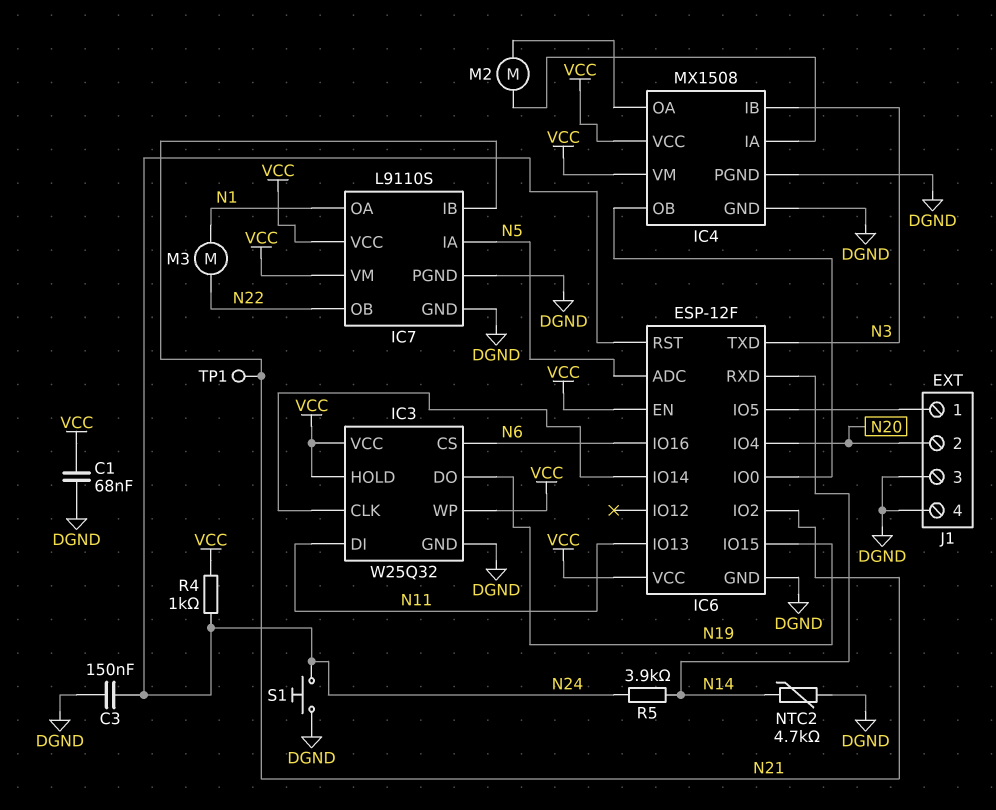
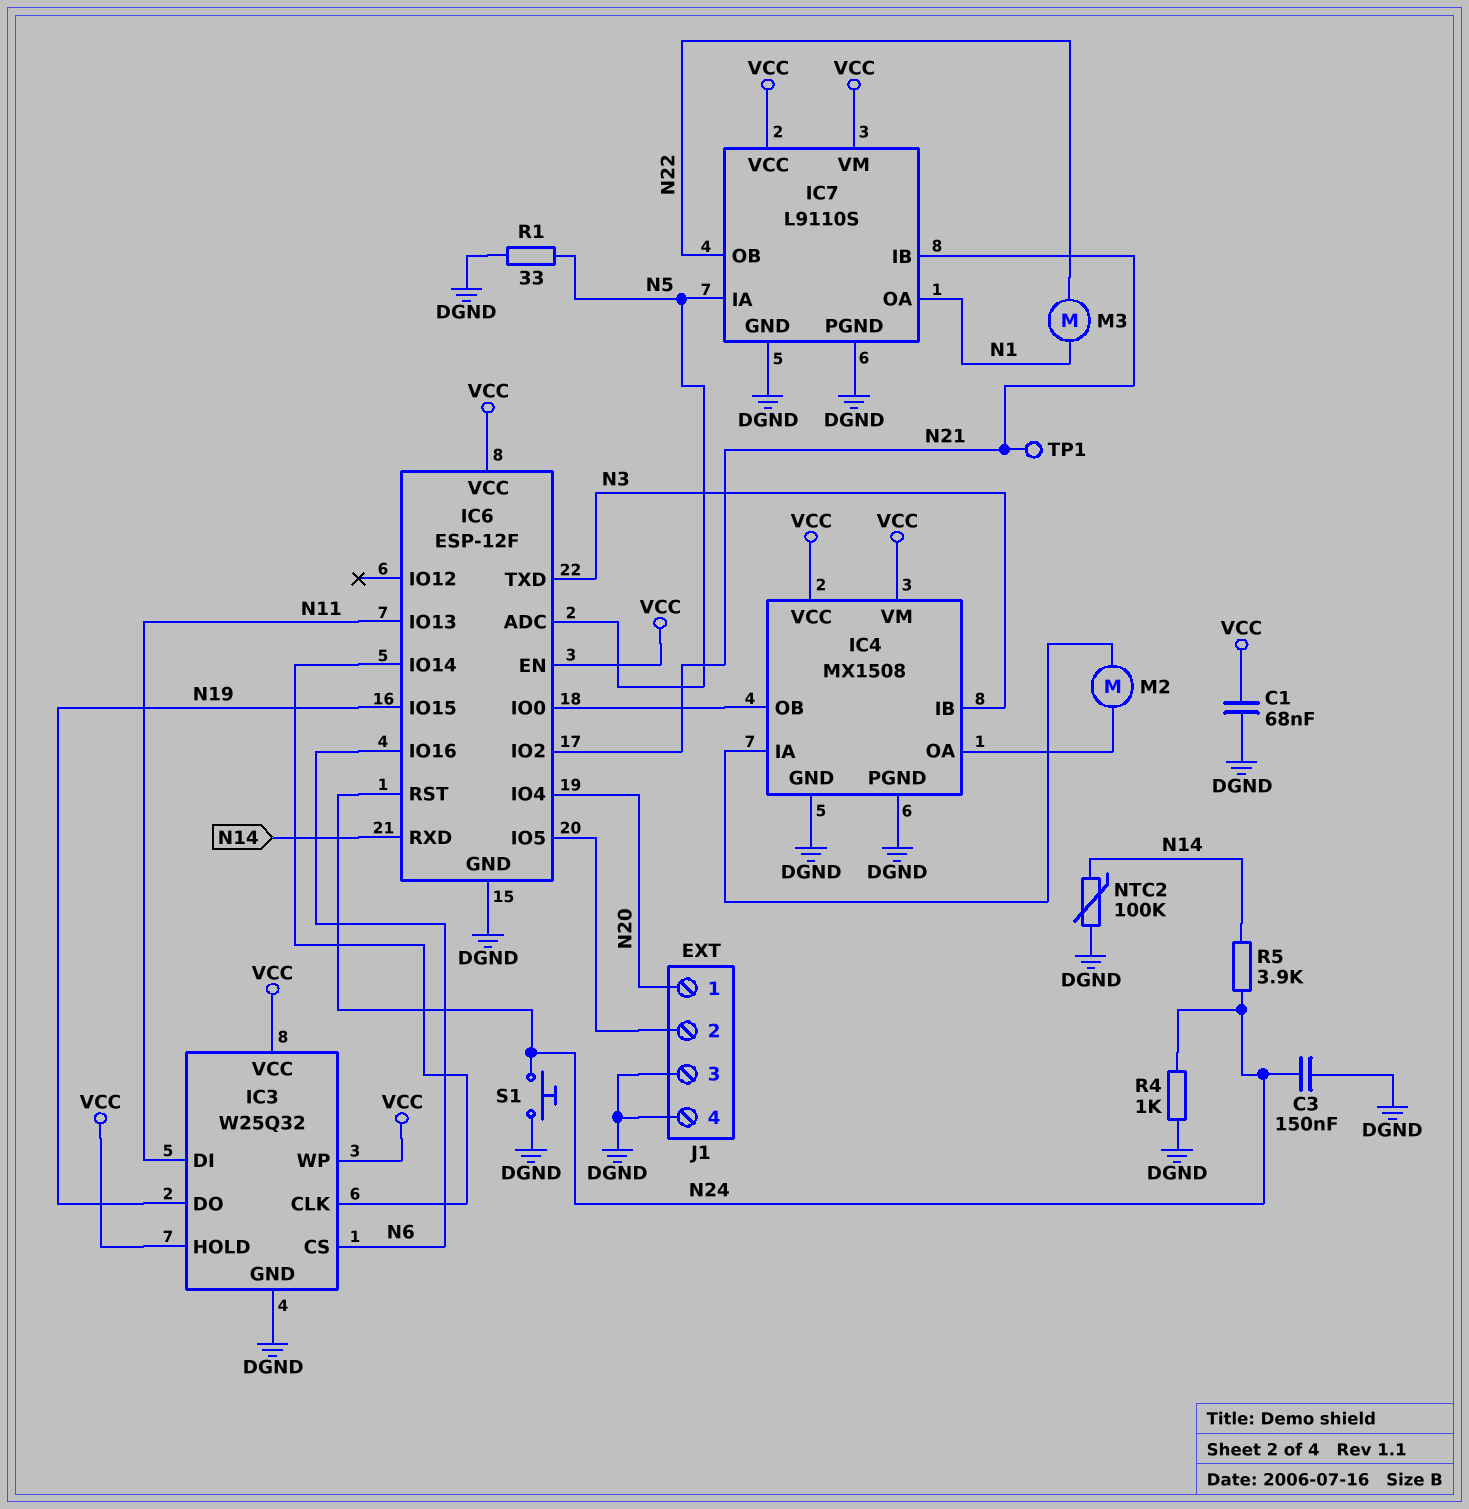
J1 pin 1: IC6/IO5 -> N20
J1 pin 2: N20 -> IC6/IO5
NTC2: 4.7k (DGND, N14) -> 100k (DGND, N14)
R1: none -> 33 (DGND, N5)
R4: 1k (N24, VCC) -> 1k (DGND, N24)

